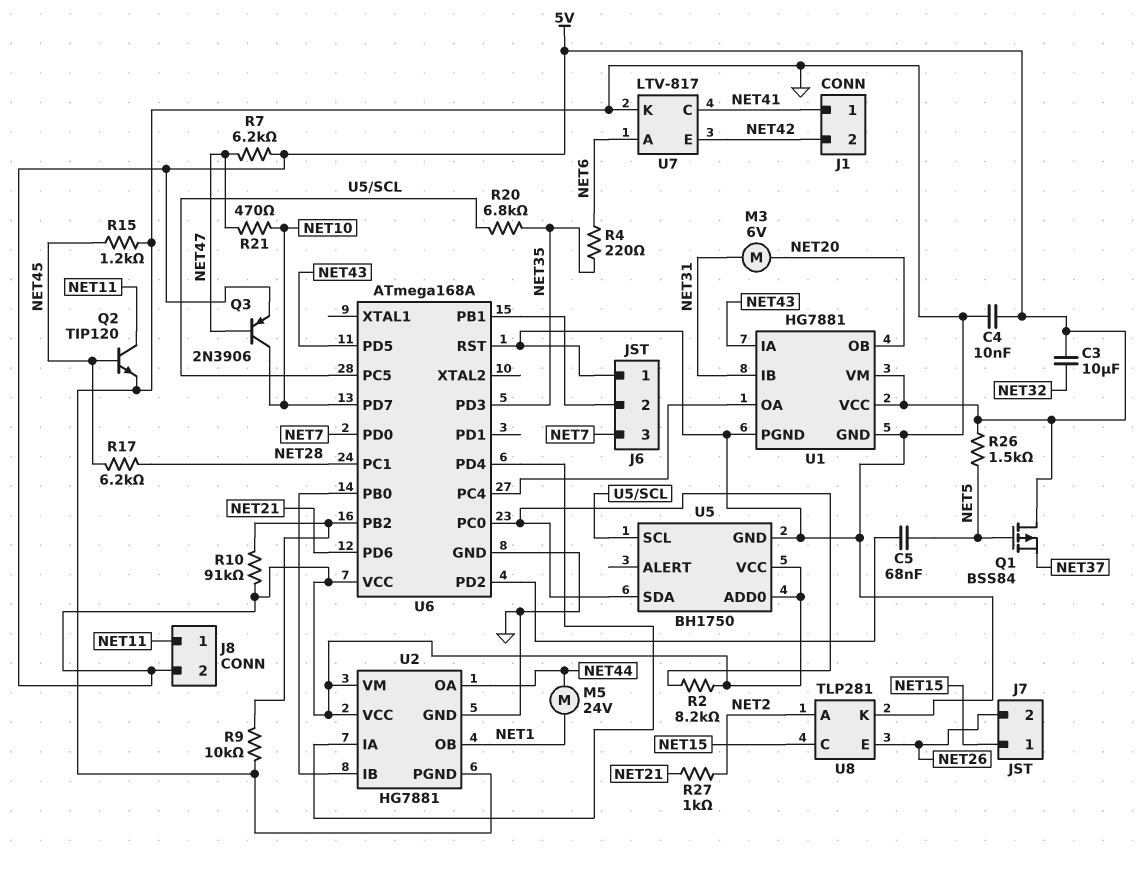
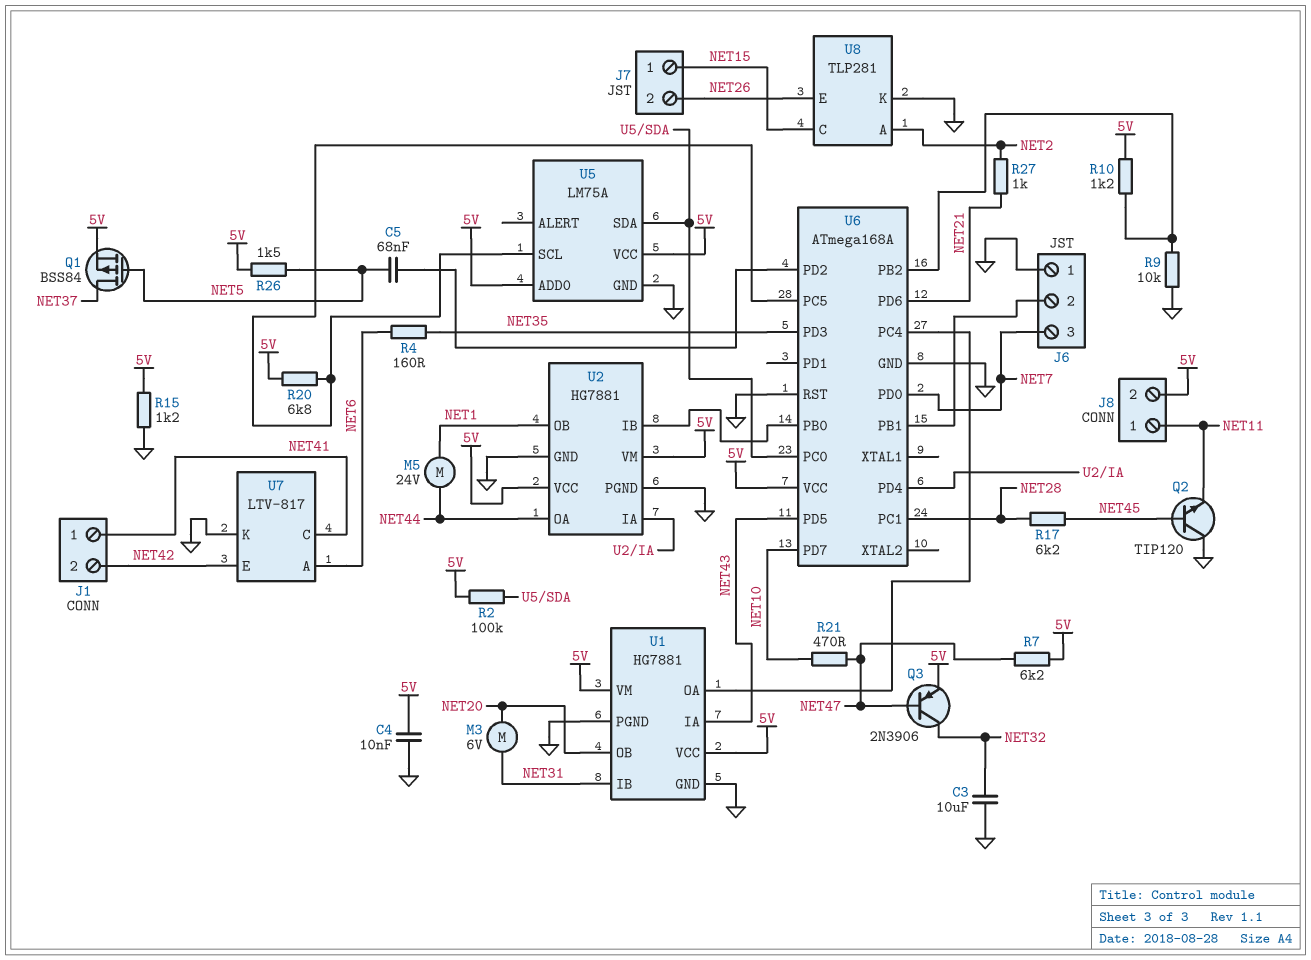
C3: 10uF (5V, NET32) -> 10uF (GND, NET32)
Q1: PMOS BSS84 (G NET5, D 5V, S NET37) -> PMOS BSS84 (G NET5, D NET37, S 5V)
Q2: NPN TIP120 (B NET45, C NET11, E GND) -> NPN TIP120 (B NET45, C GND, E NET11)
Q3: PNP 2N3906 (B NET47, C NET10, E 5V) -> PNP 2N3906 (B NET47, C NET32, E 5V)
R2: 8.2k (5V, U5/SDA) -> 100k (5V, U5/SDA)
R4: 220 (NET6, NET35) -> 160 (NET6, NET35)
R10: 91k (5V, U6/PB2) -> 1.2k (5V, U6/PB2)
R15: 1.2k (GND, NET45) -> 1.2k (5V, GND)
R20: 6.8k (NET35, U5/SCL) -> 6.8k (5V, U5/SCL)
U5: BH1750 -> LM75A

